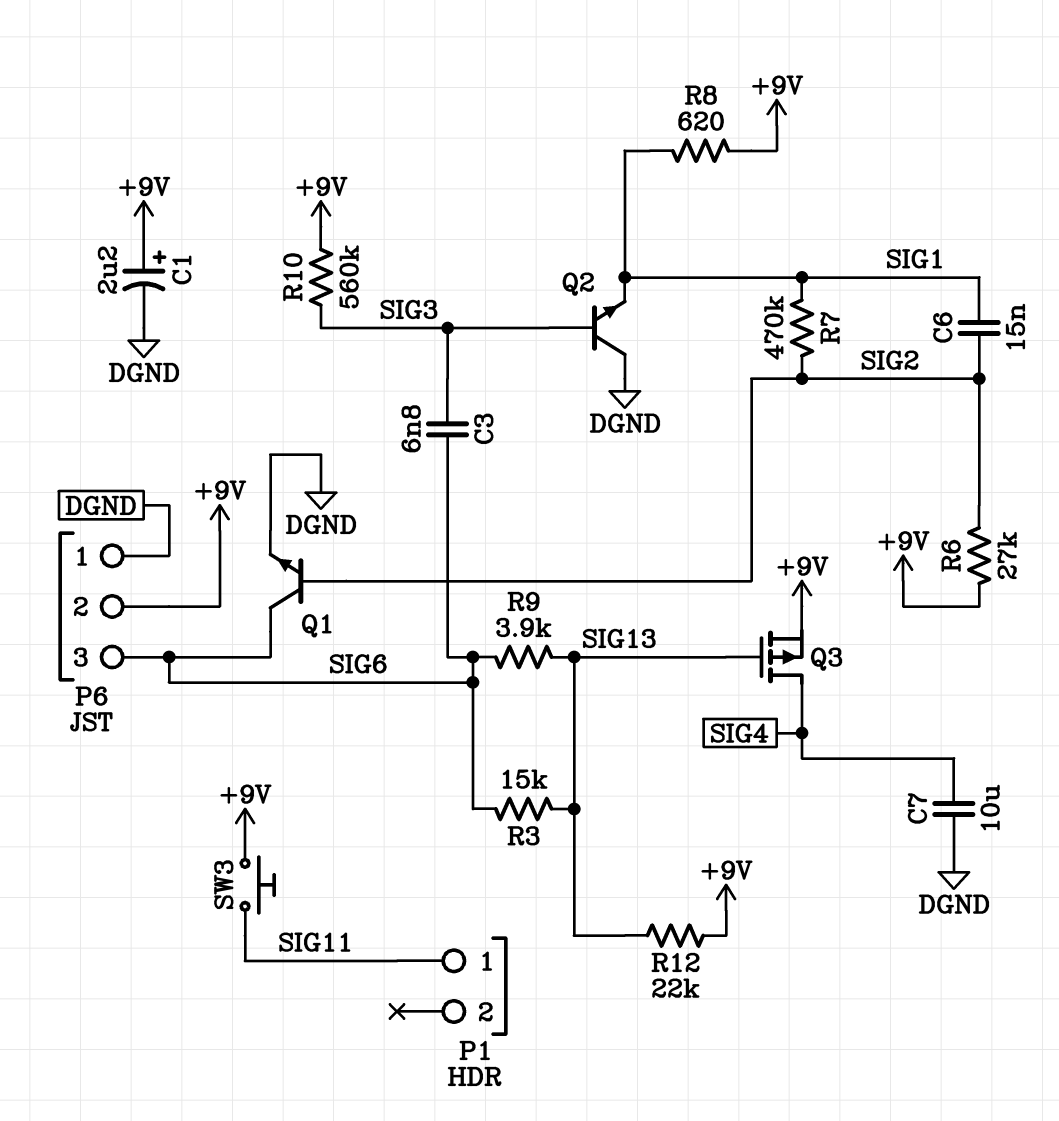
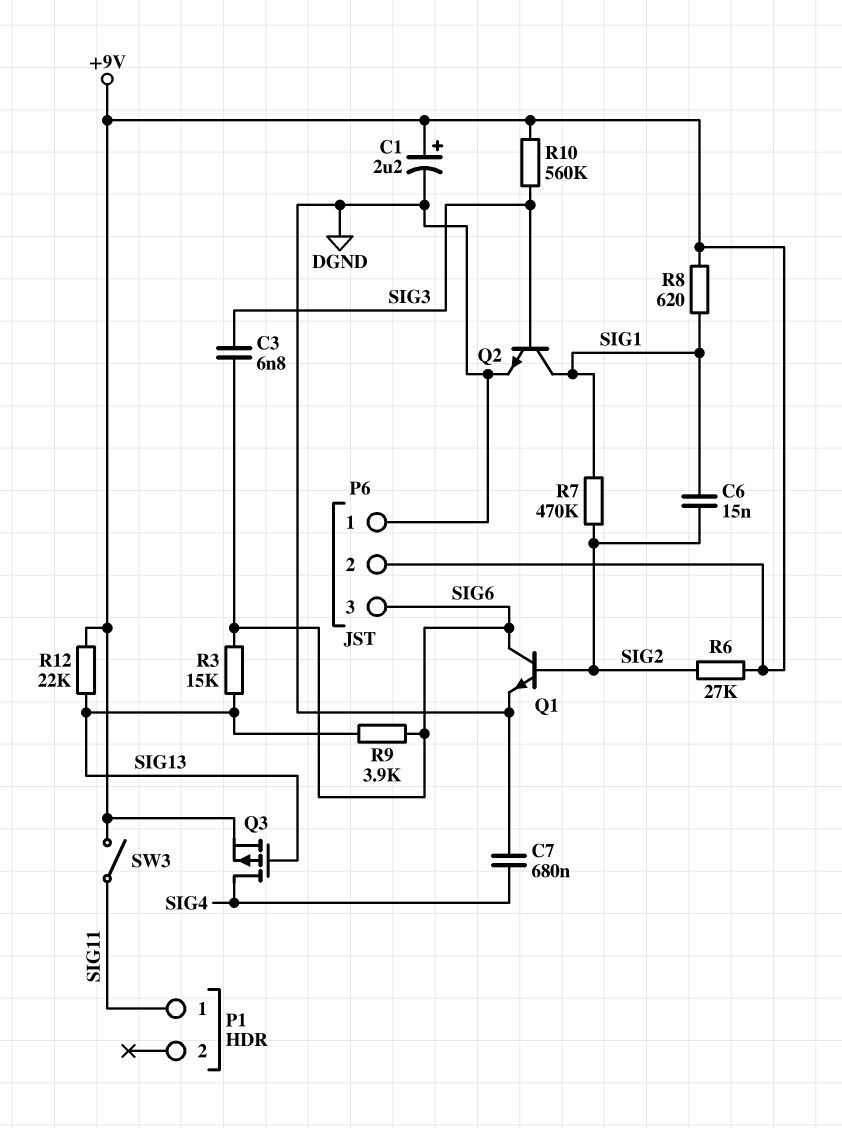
C7: 10uF (DGND, SIG4) -> 680nF (DGND, SIG4)
Q2: NPN (B SIG3, C DGND, E SIG1) -> NPN (B SIG3, C SIG1, E DGND)
SW3: button (+9V, SIG11) -> switch (+9V, SIG11)

